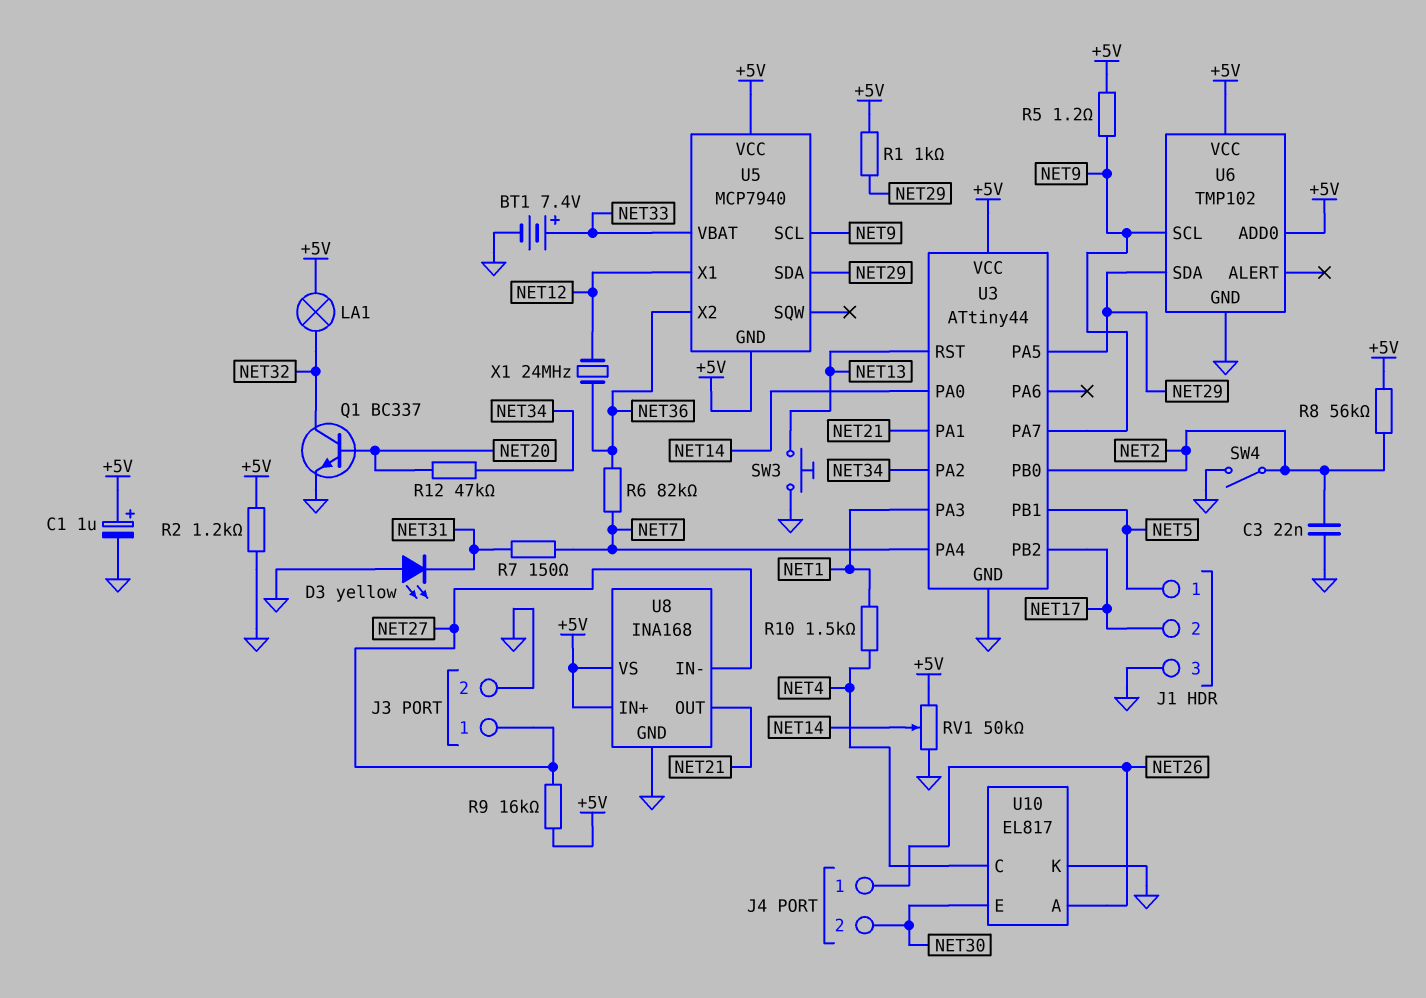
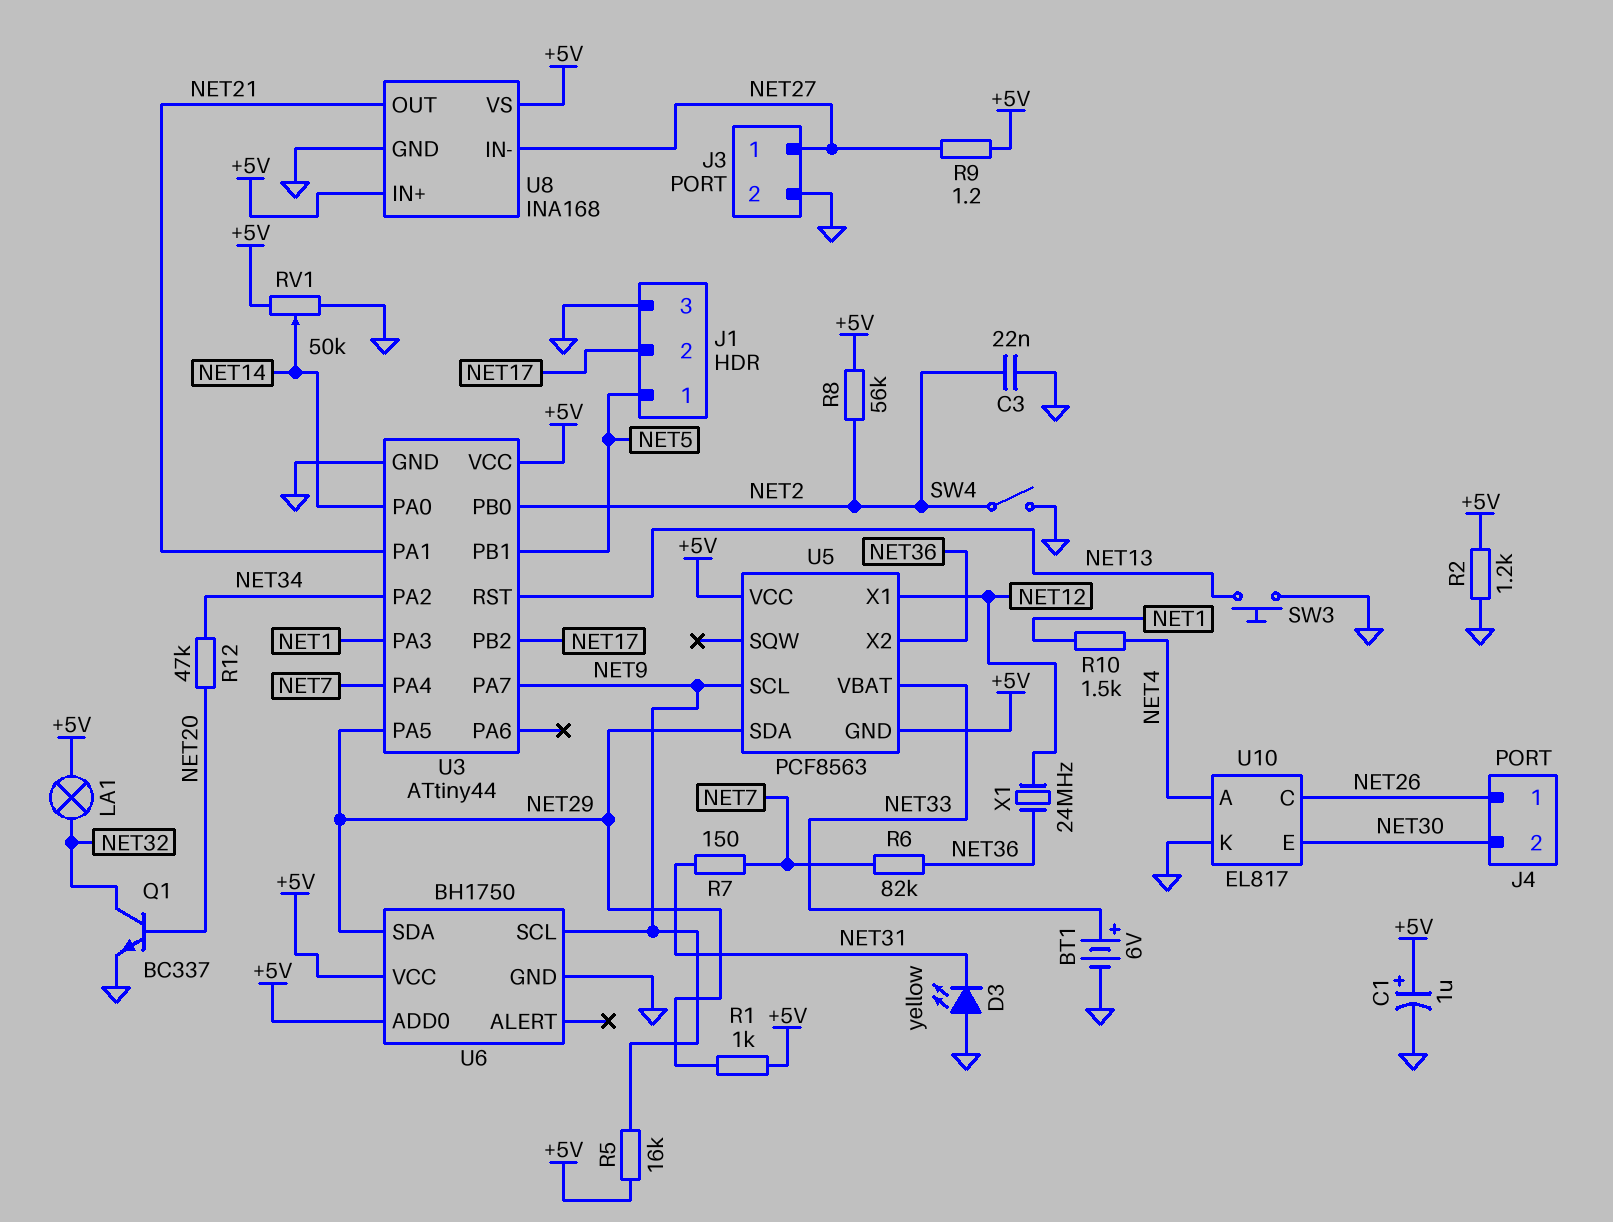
BT1: 7.4V (plus NET33, minus GND) -> 6V (plus NET33, minus GND)
R5: 1.2 (+5V, NET9) -> 16k (+5V, NET9)
R9: 16k (+5V, NET27) -> 1.2 (+5V, NET27)
U5: MCP7940 -> PCF8563
U6: TMP102 -> BH1750
U10 pin A: NET26 -> NET4
U10 pin C: NET4 -> NET26

